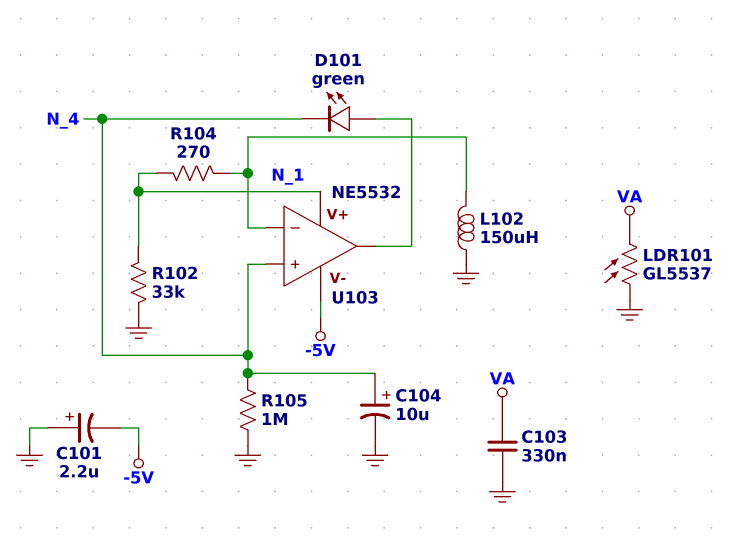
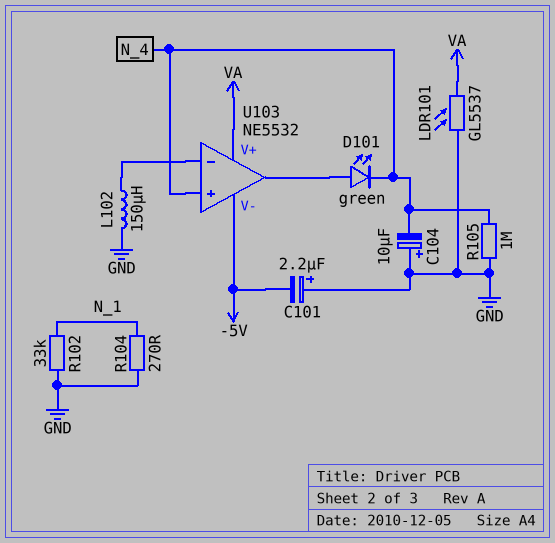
C103: 330nF (GND, VA) -> none
C104: 10uF (plus N_4, minus GND) -> 10uF (plus GND, minus N_4)
R104: 270 (N_1, U103/in-) -> 270 (GND, N_1)
U103 pin V+: N_1 -> VA

